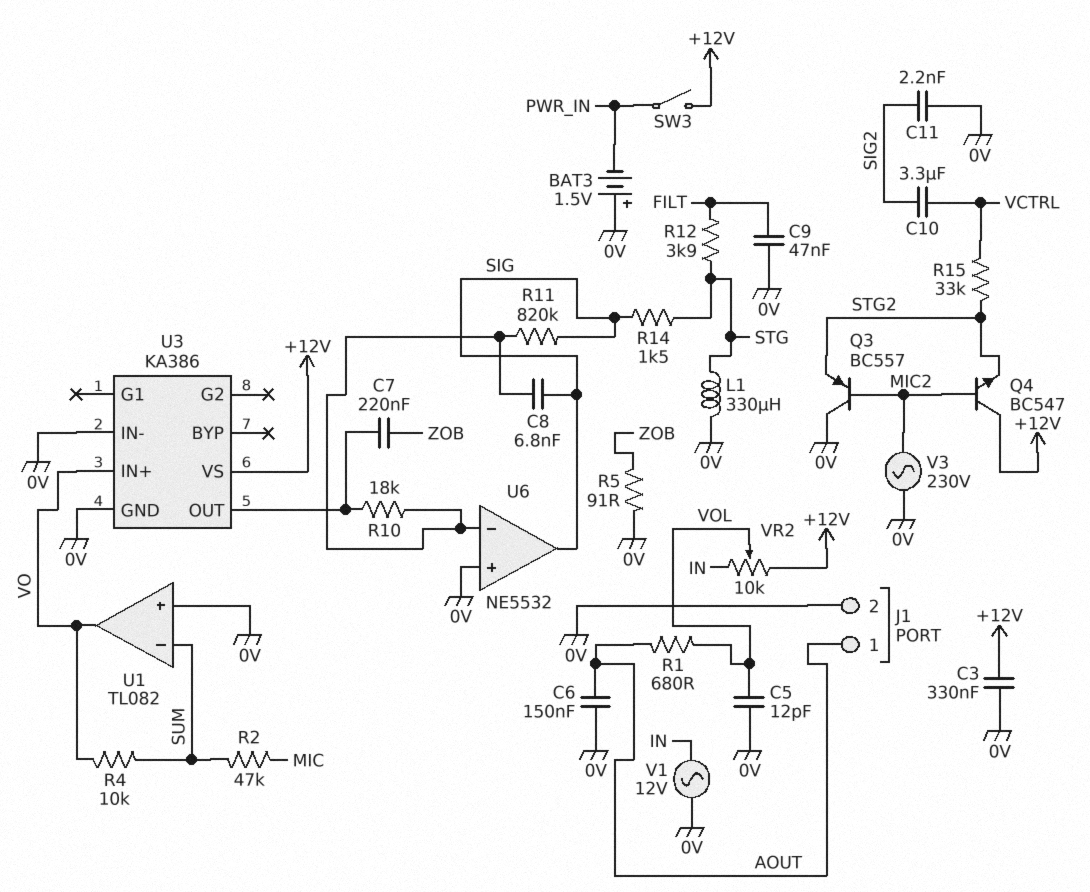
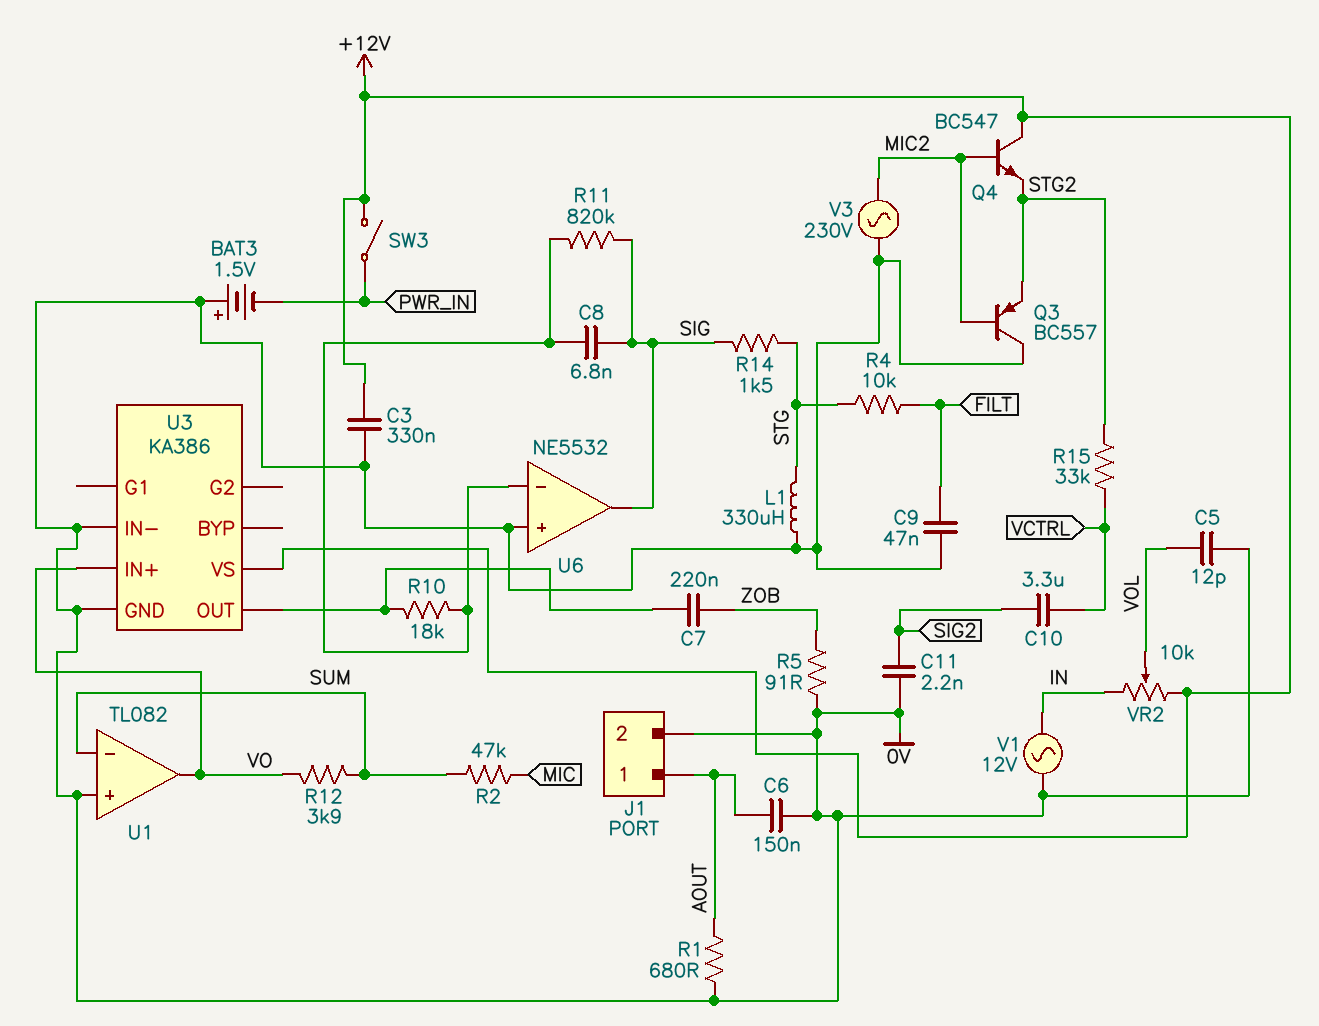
R1: 680 (AOUT, VOL) -> 680 (0V, AOUT)
R4: 10k (SUM, VO) -> 10k (FILT, STG)
R12: 3.9k (FILT, STG) -> 3.9k (SUM, VO)

